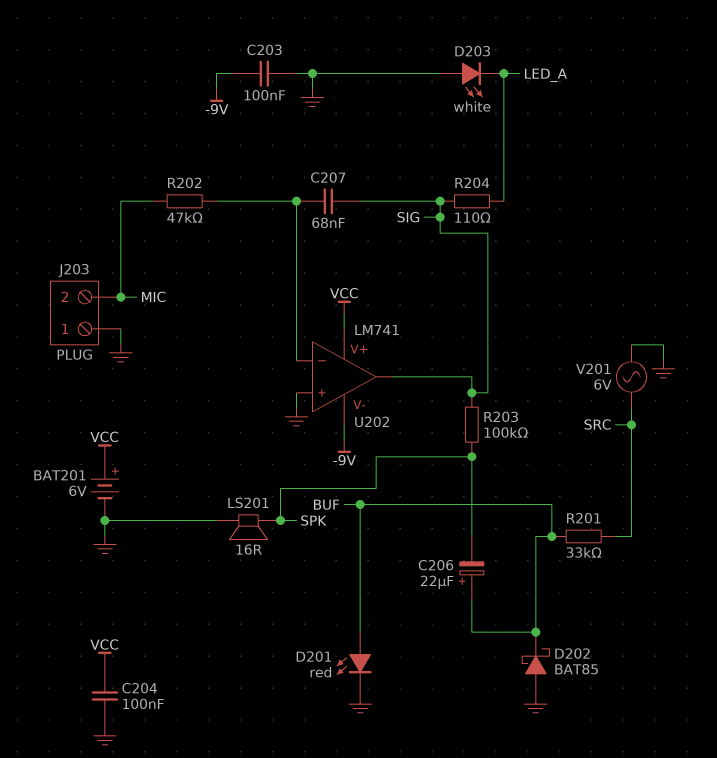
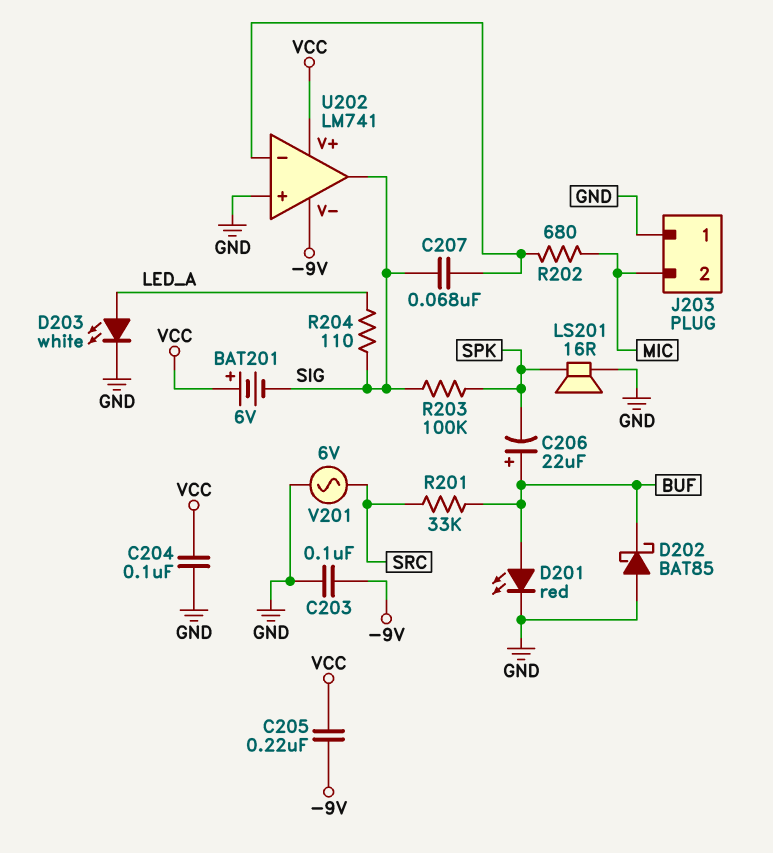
BAT201: 6V (plus VCC, minus GND) -> 6V (plus VCC, minus SIG)
C205: none -> 220nF (-9V, VCC)
D203: LED white (A GND, K LED_A) -> LED white (A LED_A, K GND)
R202: 47k (MIC, U202/in-) -> 680 (MIC, U202/in-)

